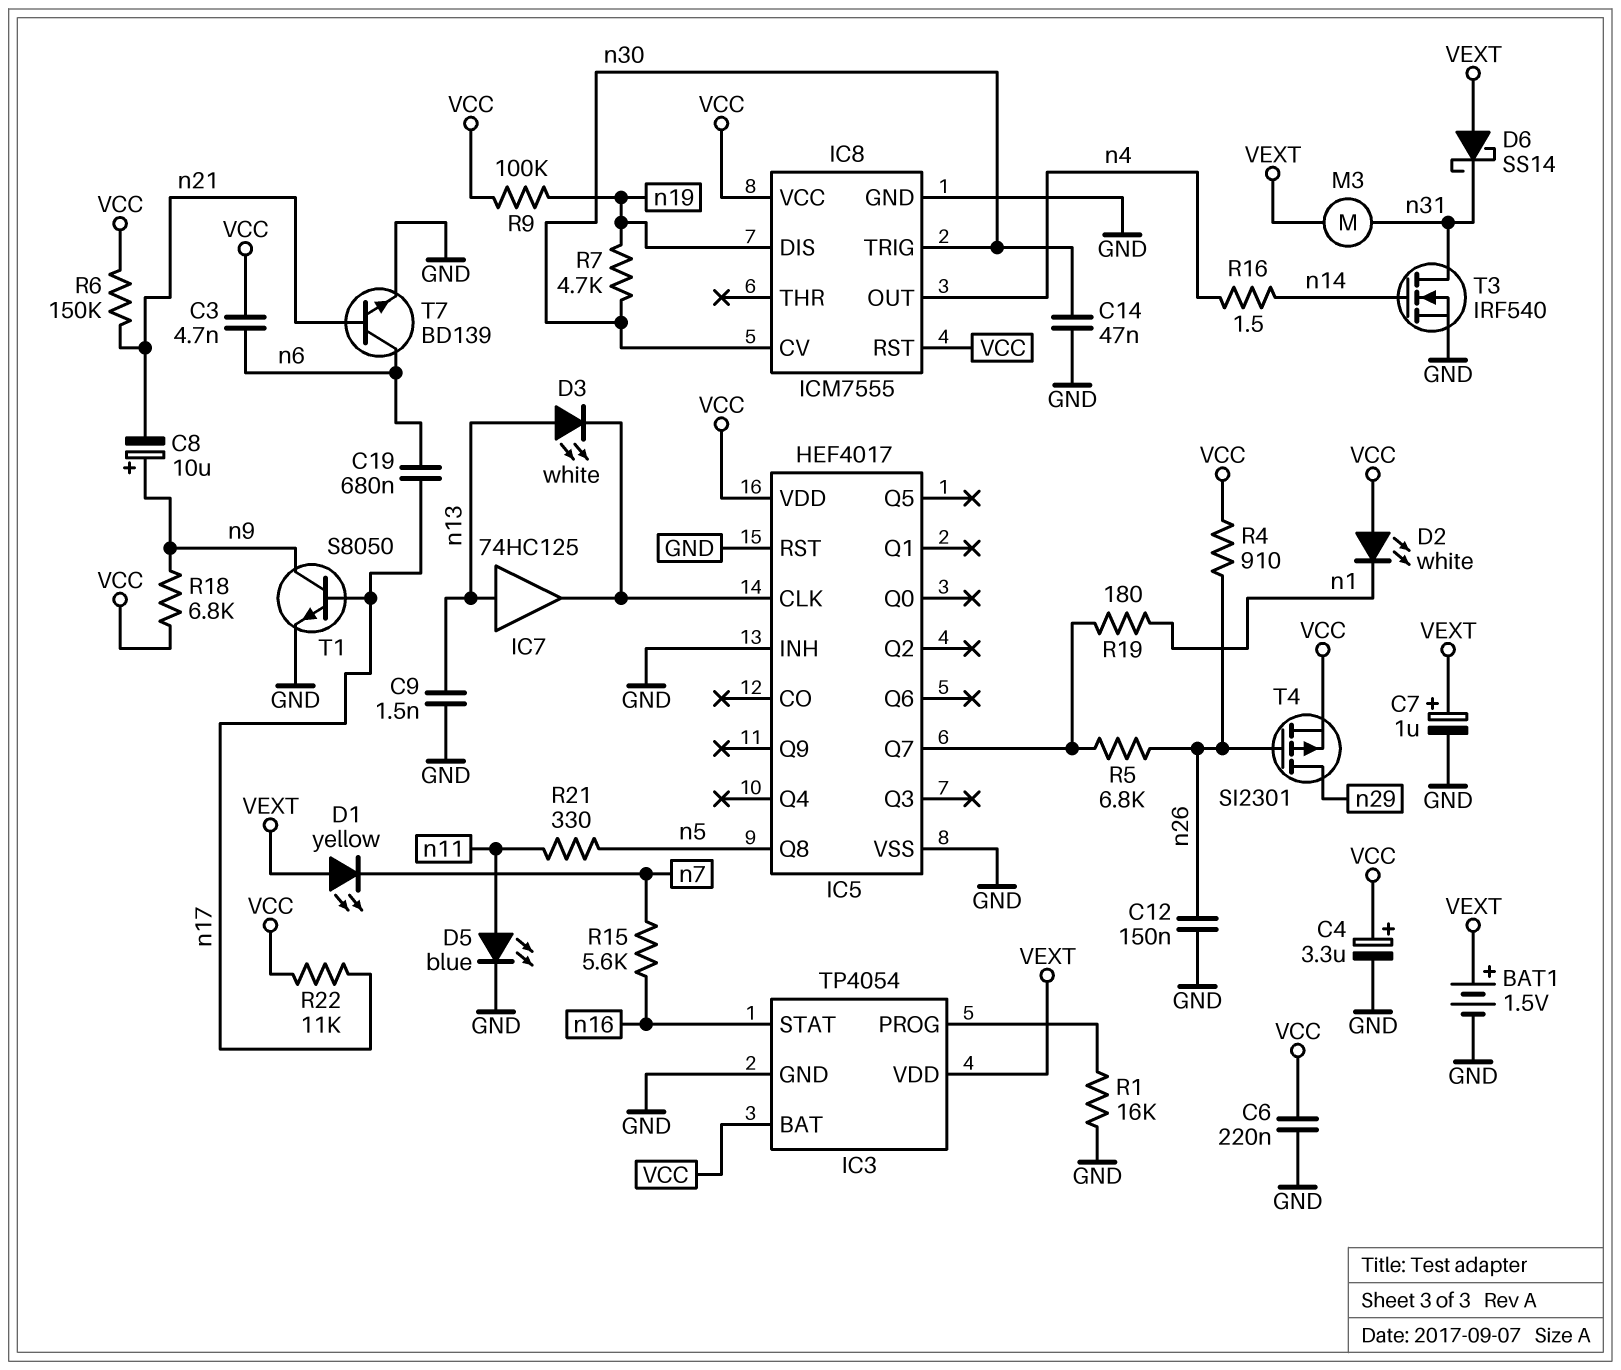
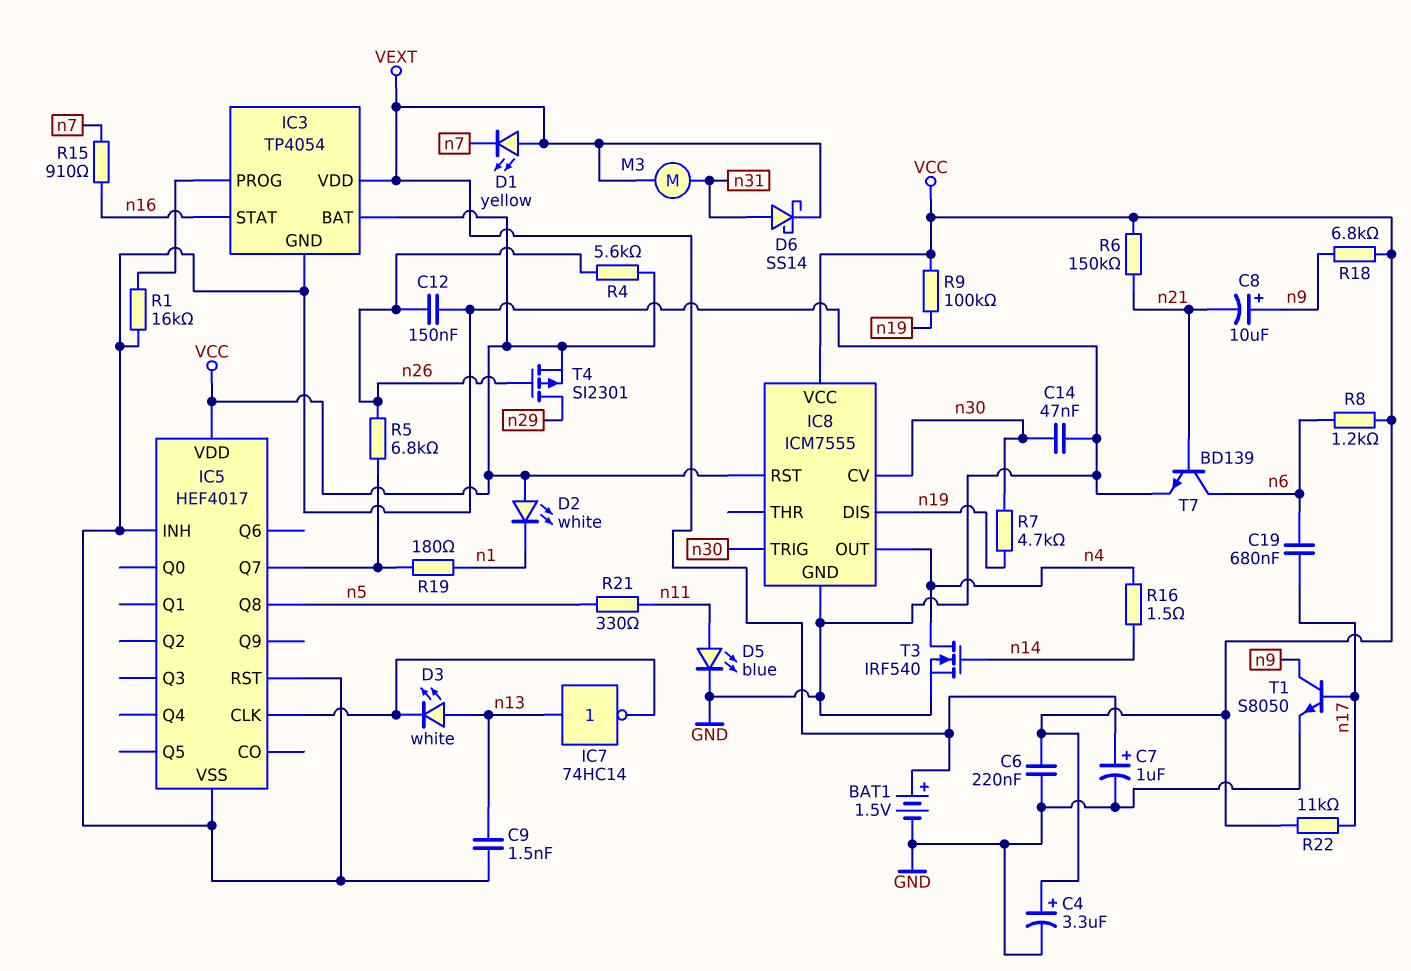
C3: 4.7nF (VCC, n6) -> none
D6: schottky SS14 (A VEXT, K n31) -> schottky SS14 (A n31, K VEXT)
IC7: buffer 74HC125 (in n13, out IC5/CLK) -> NOT 74HC14 (in n13, out IC5/CLK)
R4: 910 (VCC, n26) -> 5.6k (VCC, n26)
R8: none -> 1.2k (VCC, n6)
R15: 5.6k (n7, n16) -> 910 (n7, n16)
T3: NMOS IRF540 (G n14, D n31, S GND) -> NMOS IRF540 (G n14, D n4, S GND)

